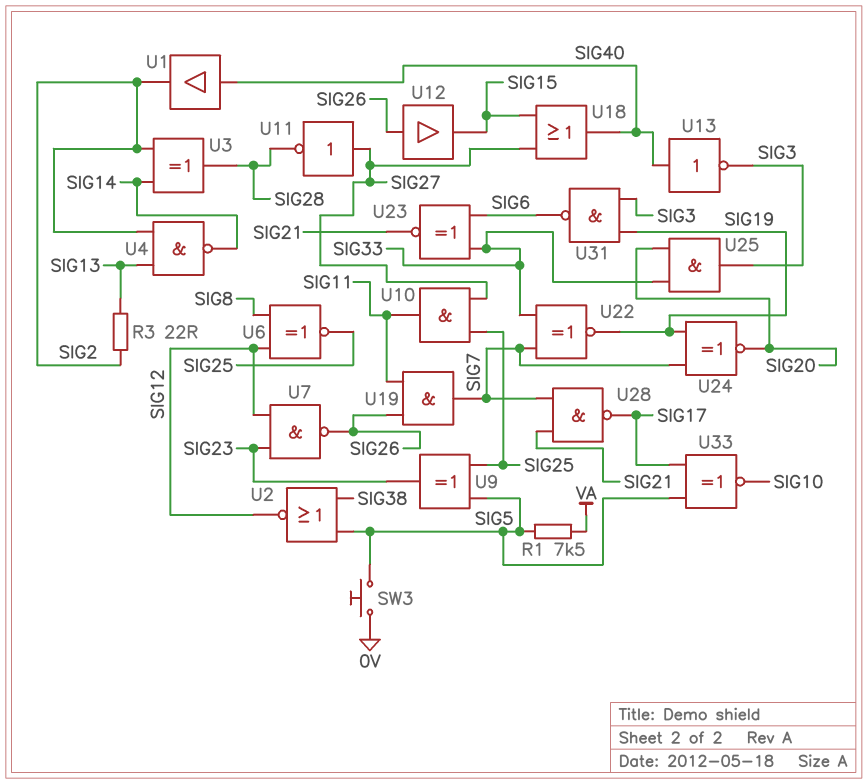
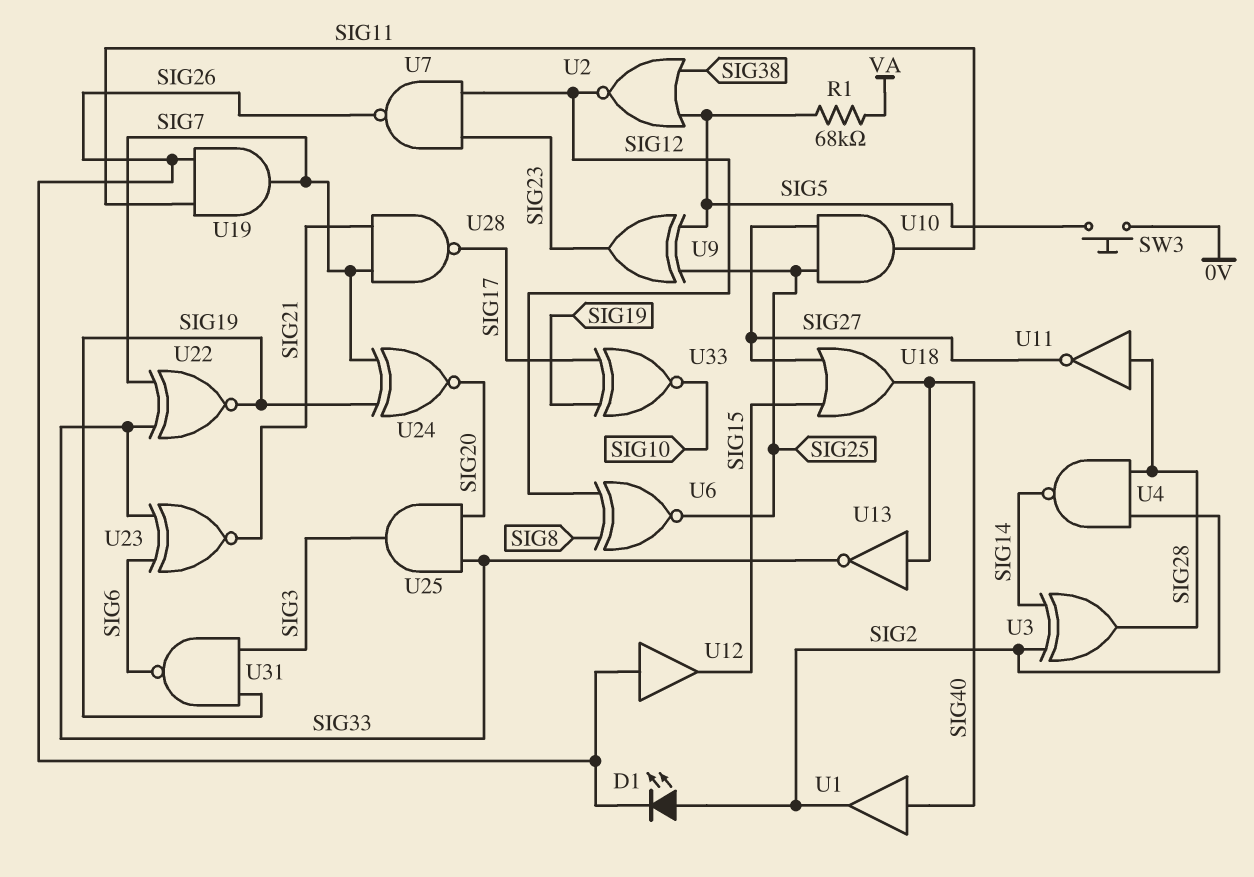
D1: none -> LED (A SIG2, K SIG26)
R1: 7.5k (SIG5, VA) -> 68k (SIG5, VA)
R3: 22 (SIG2, SIG13) -> none
U4: NAND (in SIG2, in SIG13, out SIG14) -> NAND (in SIG2, in SIG28, out SIG14)
U11: NOT (in SIG27, out SIG28) -> NOT (in SIG28, out SIG27)
U13: NOT (in SIG40, out SIG3) -> NOT (in SIG40, out SIG33)
U33: XNOR (in SIG5, in SIG17, out SIG10) -> XNOR (in SIG17, in SIG19, out SIG10)

